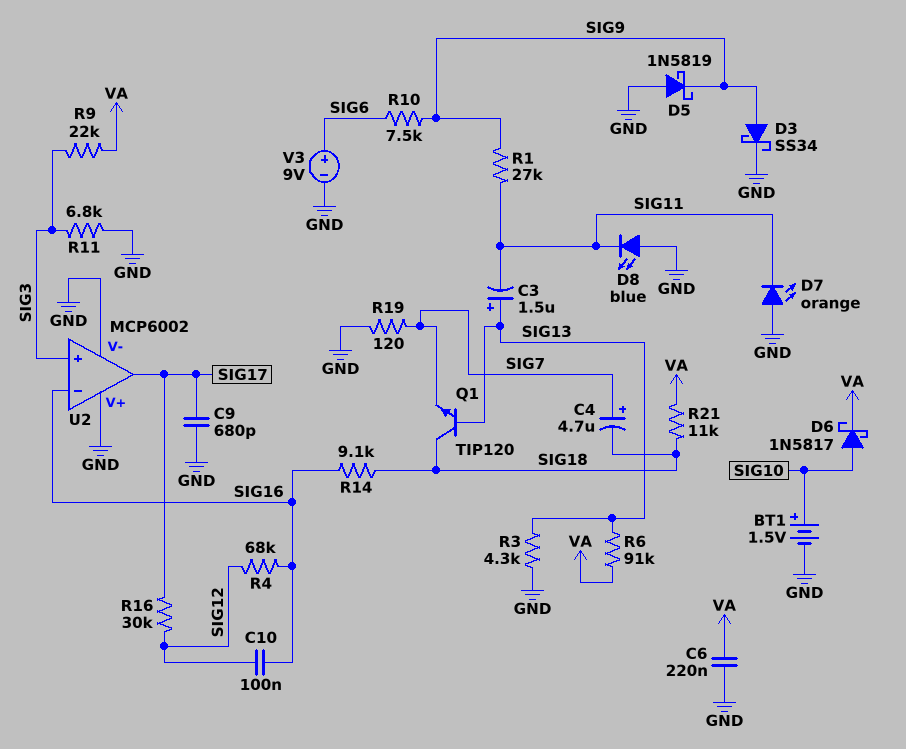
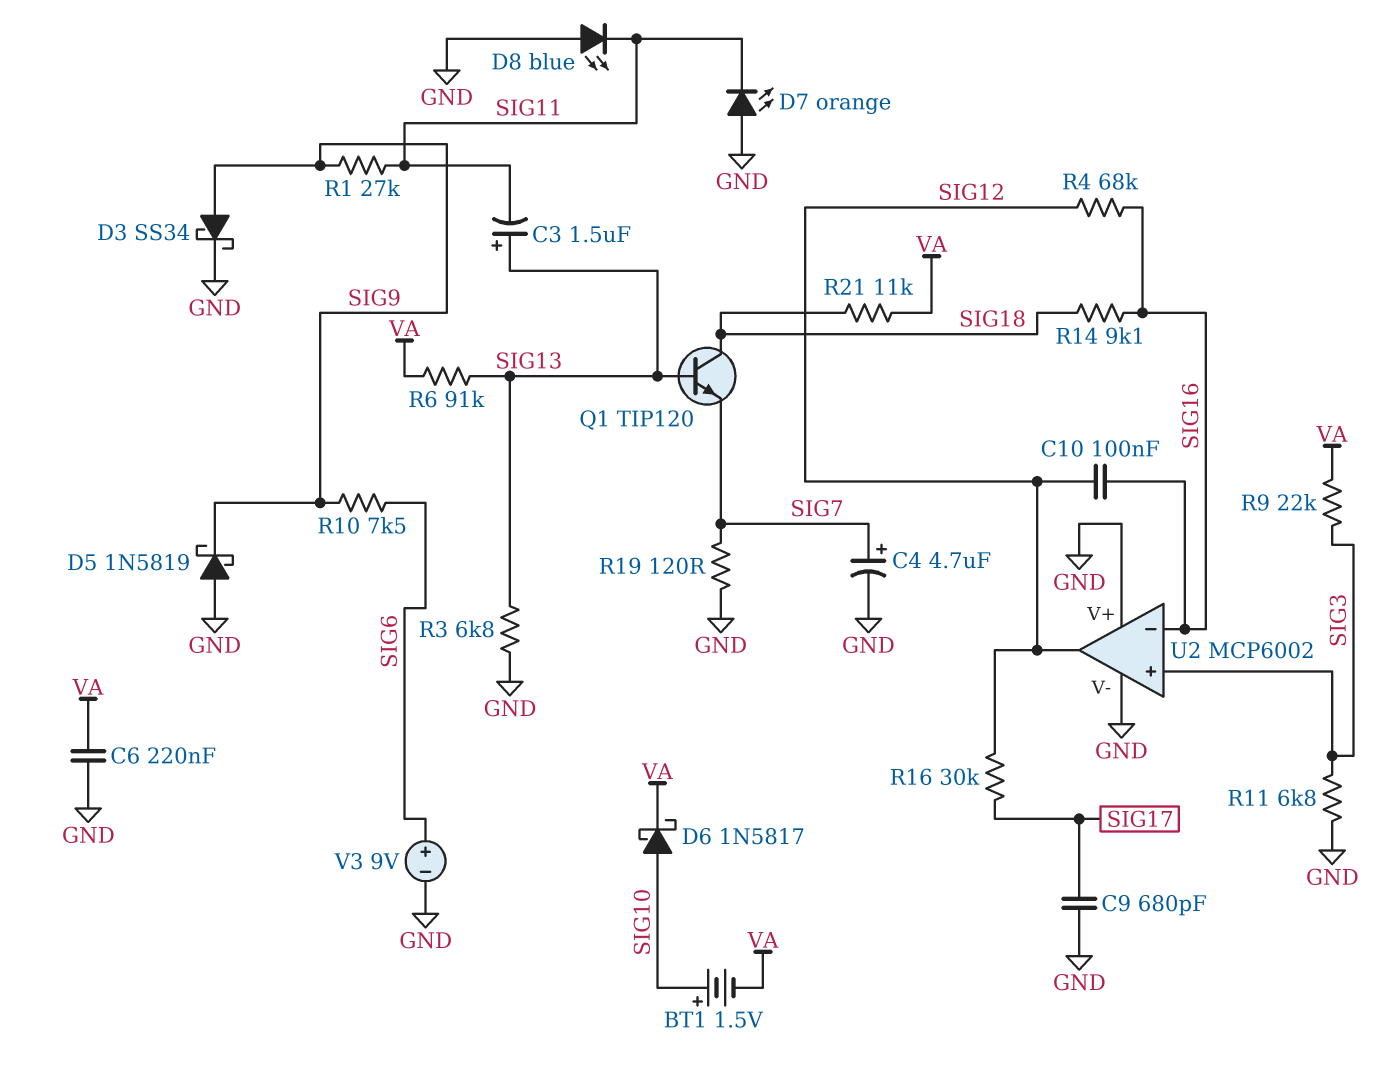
BT1: 1.5V (plus SIG10, minus GND) -> 1.5V (plus SIG10, minus VA)
C4: 4.7uF (plus SIG7, minus SIG18) -> 4.7uF (plus SIG7, minus GND)
R3: 4.3k (GND, SIG13) -> 6.8k (GND, SIG13)
U2 pin out: SIG17 -> SIG12

